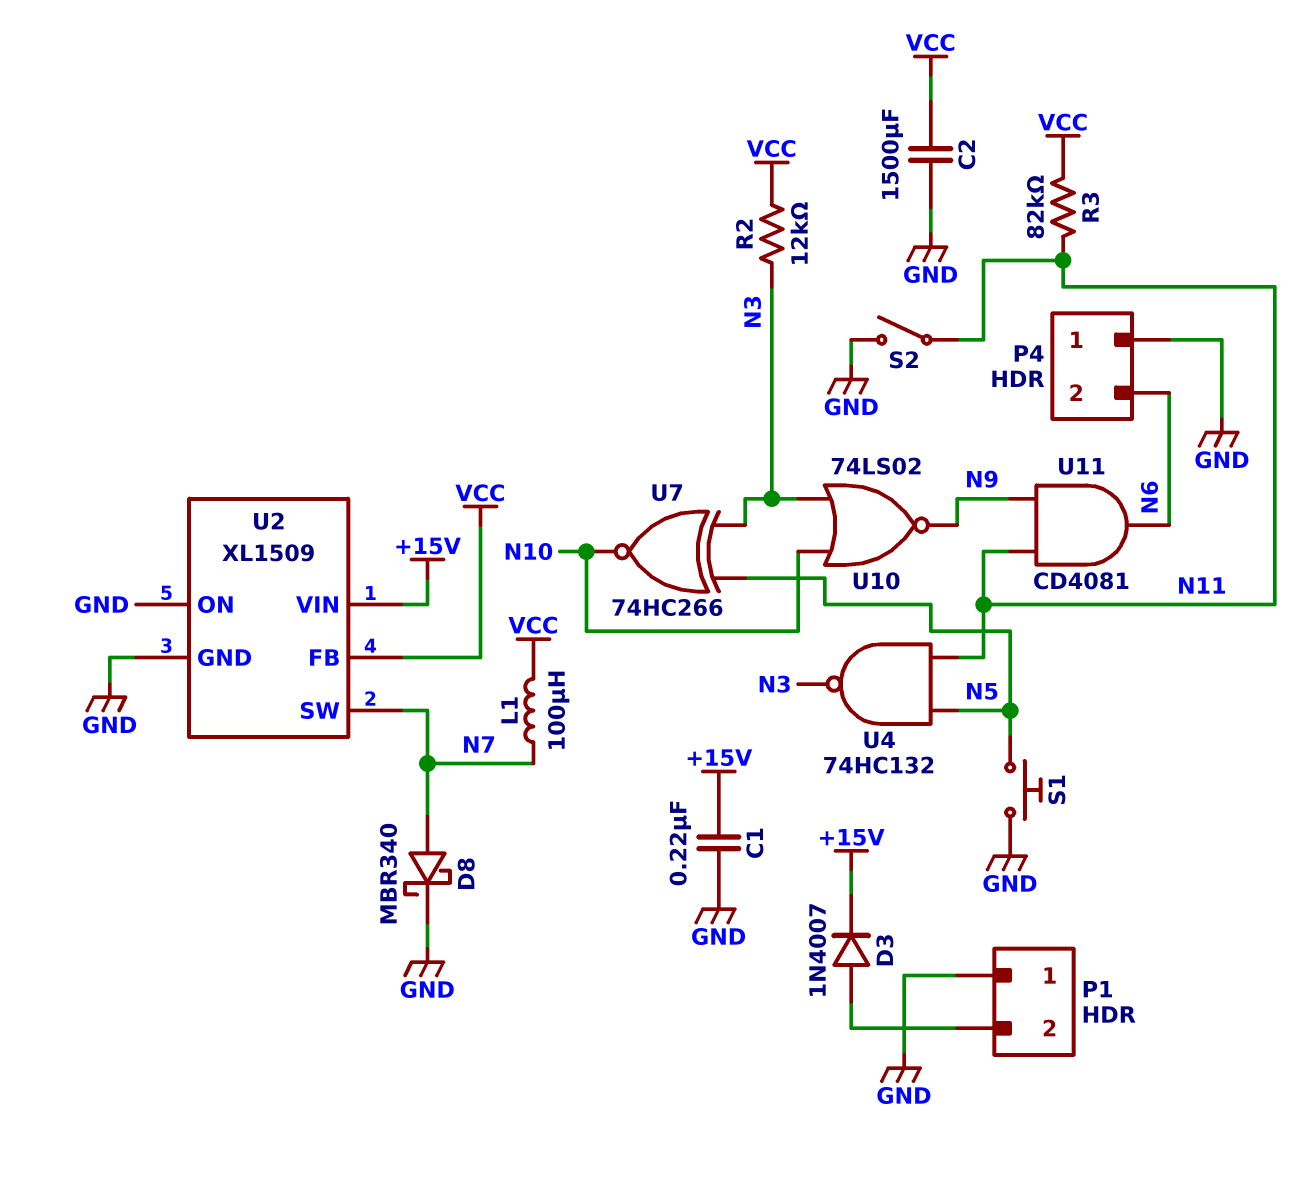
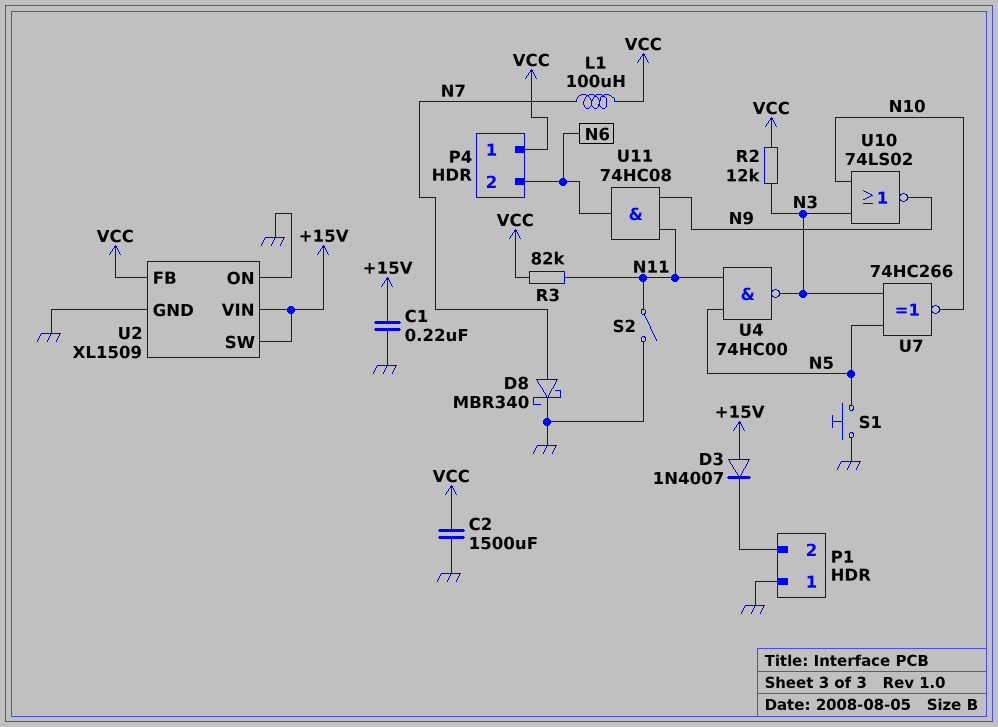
D3: diode 1N4007 (A P1/2, K +15V) -> diode 1N4007 (A +15V, K P1/2)
P4 pin 1: GND -> VCC
U2 pin SW: N7 -> +15V
U4: NAND 74HC132 (in N5, in N11, out N3) -> NAND 74HC00 (in N5, in N11, out N3)
U11: AND CD4081 (in N9, in N11, out N6) -> AND 74HC08 (in N9, in N11, out N6)

